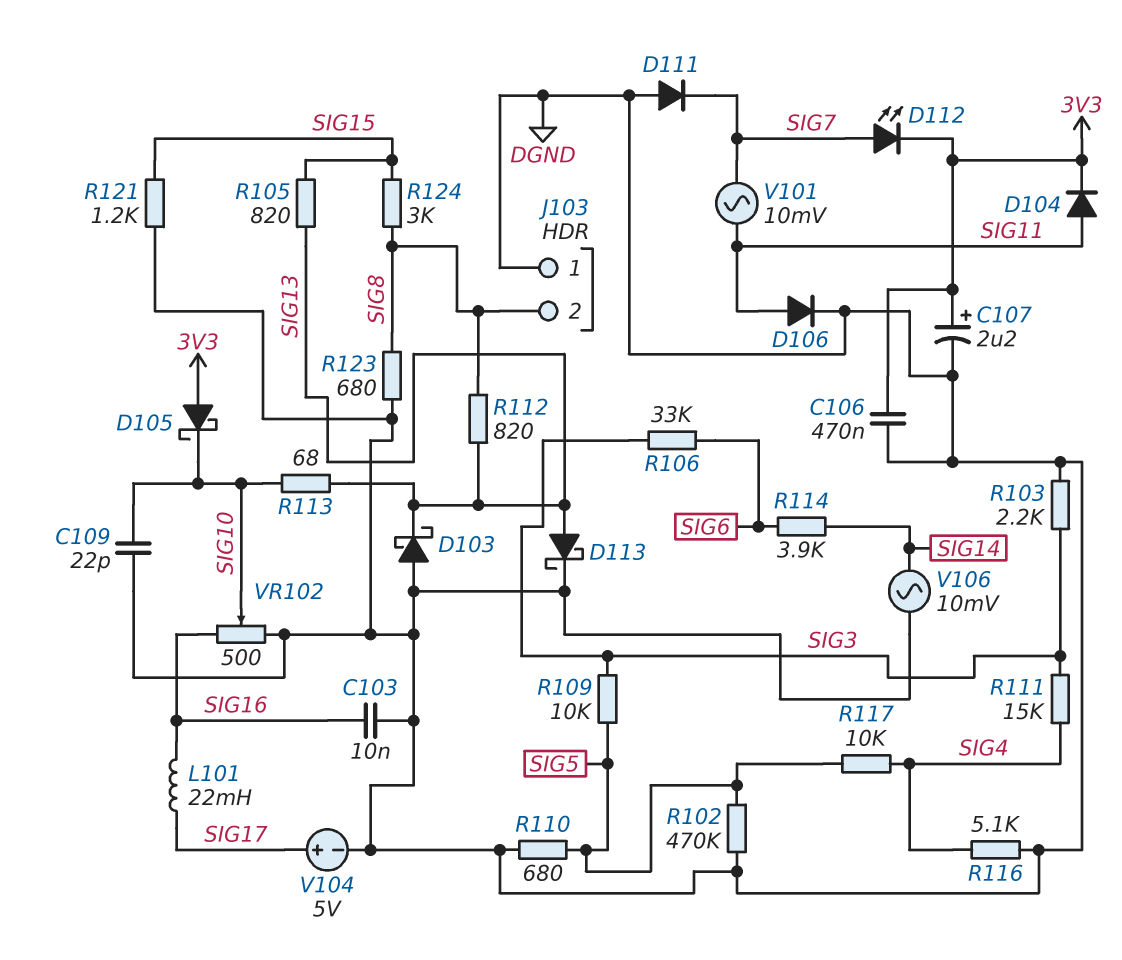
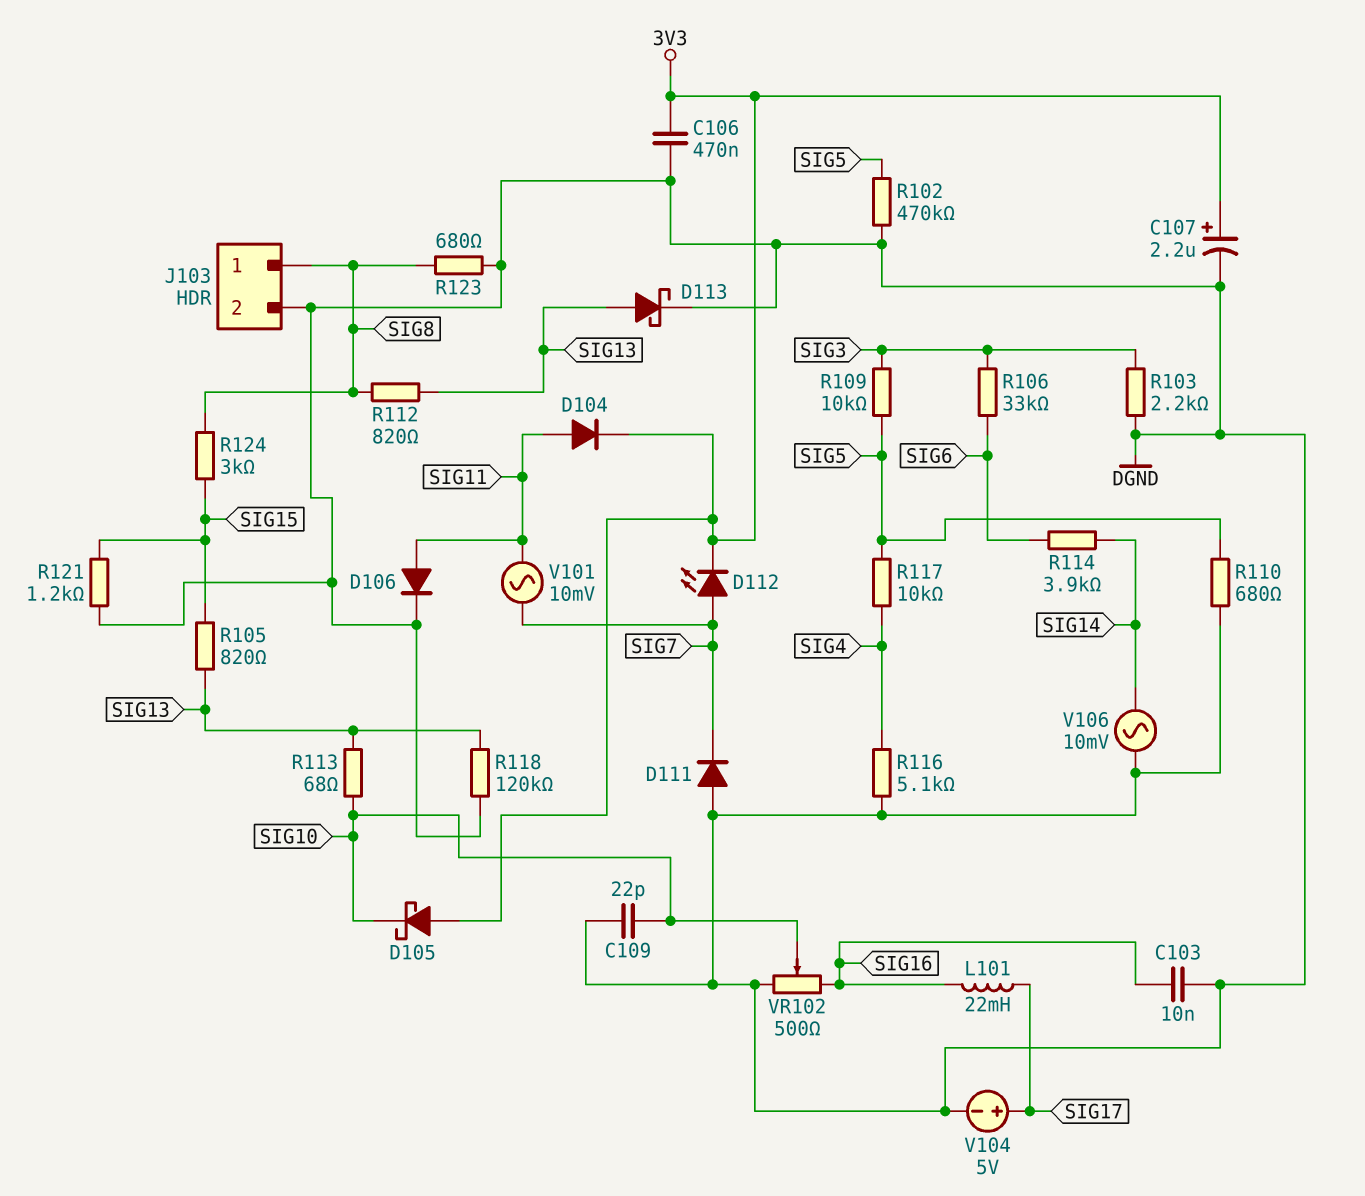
D103: schottky (A DGND, K SIG13) -> none
J103 pin 1: DGND -> SIG8
J103 pin 2: SIG8 -> DGND
R111: 15k (SIG3, SIG4) -> none
R118: none -> 120k (DGND, SIG13)

